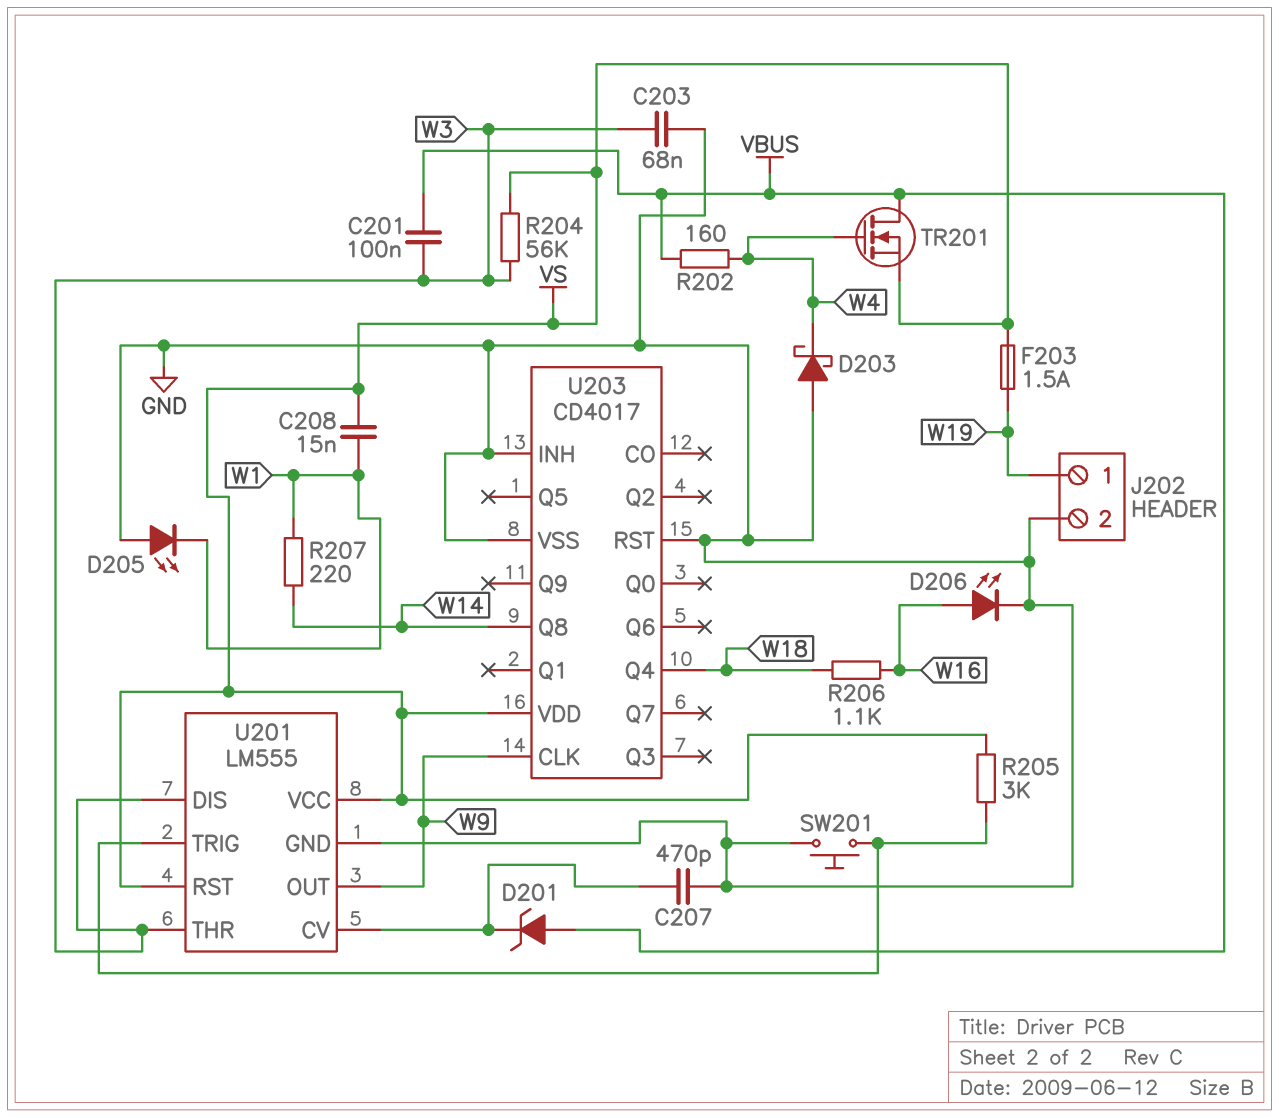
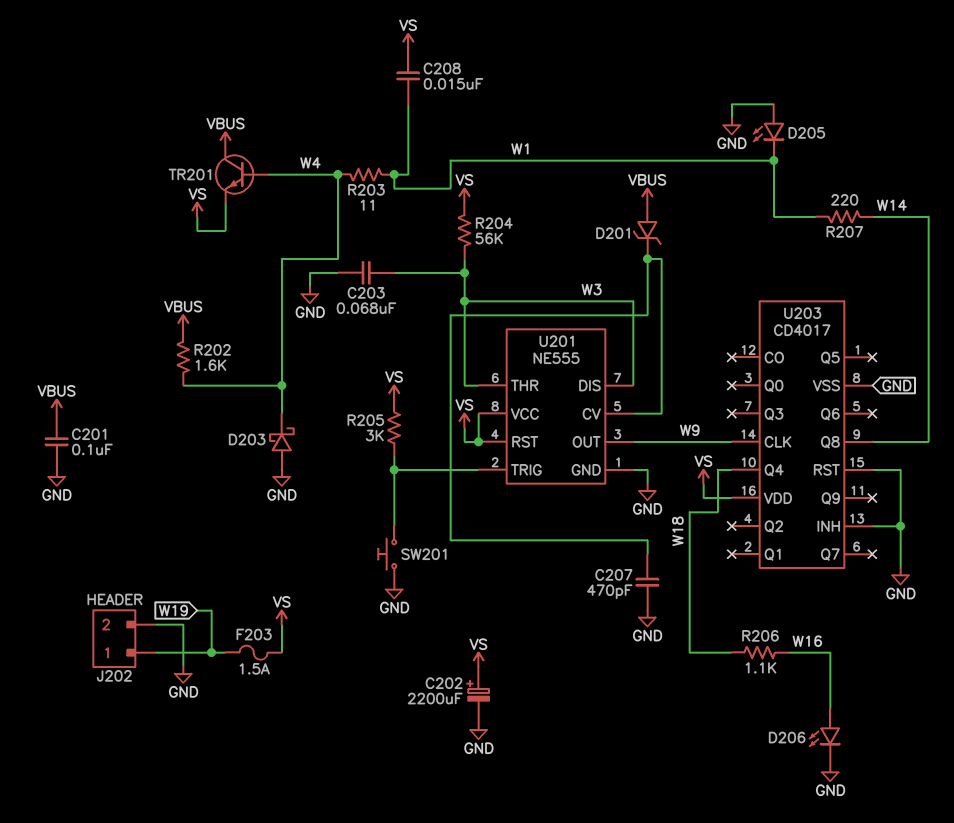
C201: 100nF (VBUS, W3) -> 100nF (GND, VBUS)
C202: none -> 2200uF (plus VS, minus GND)
R202: 160 (VBUS, W4) -> 1.6k (VBUS, W4)
R203: none -> 11 (W1, W4)
TR201: NMOS (G W4, D VBUS, S VS) -> NPN (B W4, C VBUS, E VS)
U201: LM555 -> NE555

